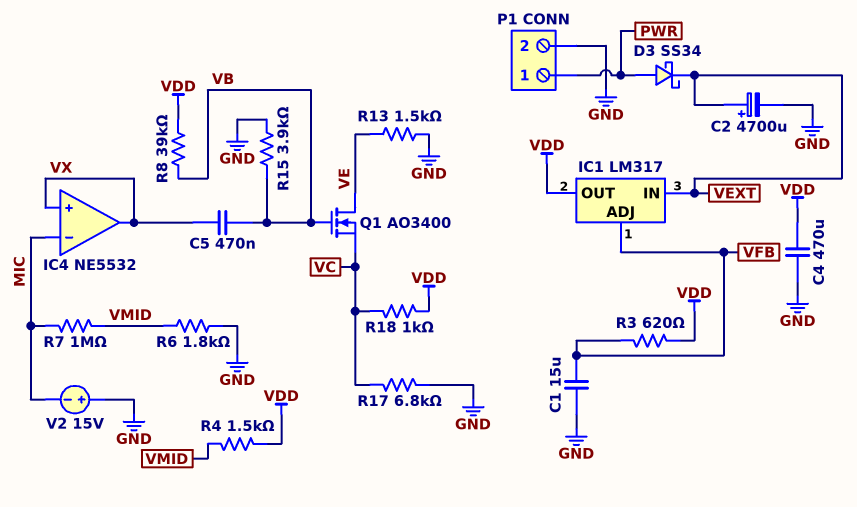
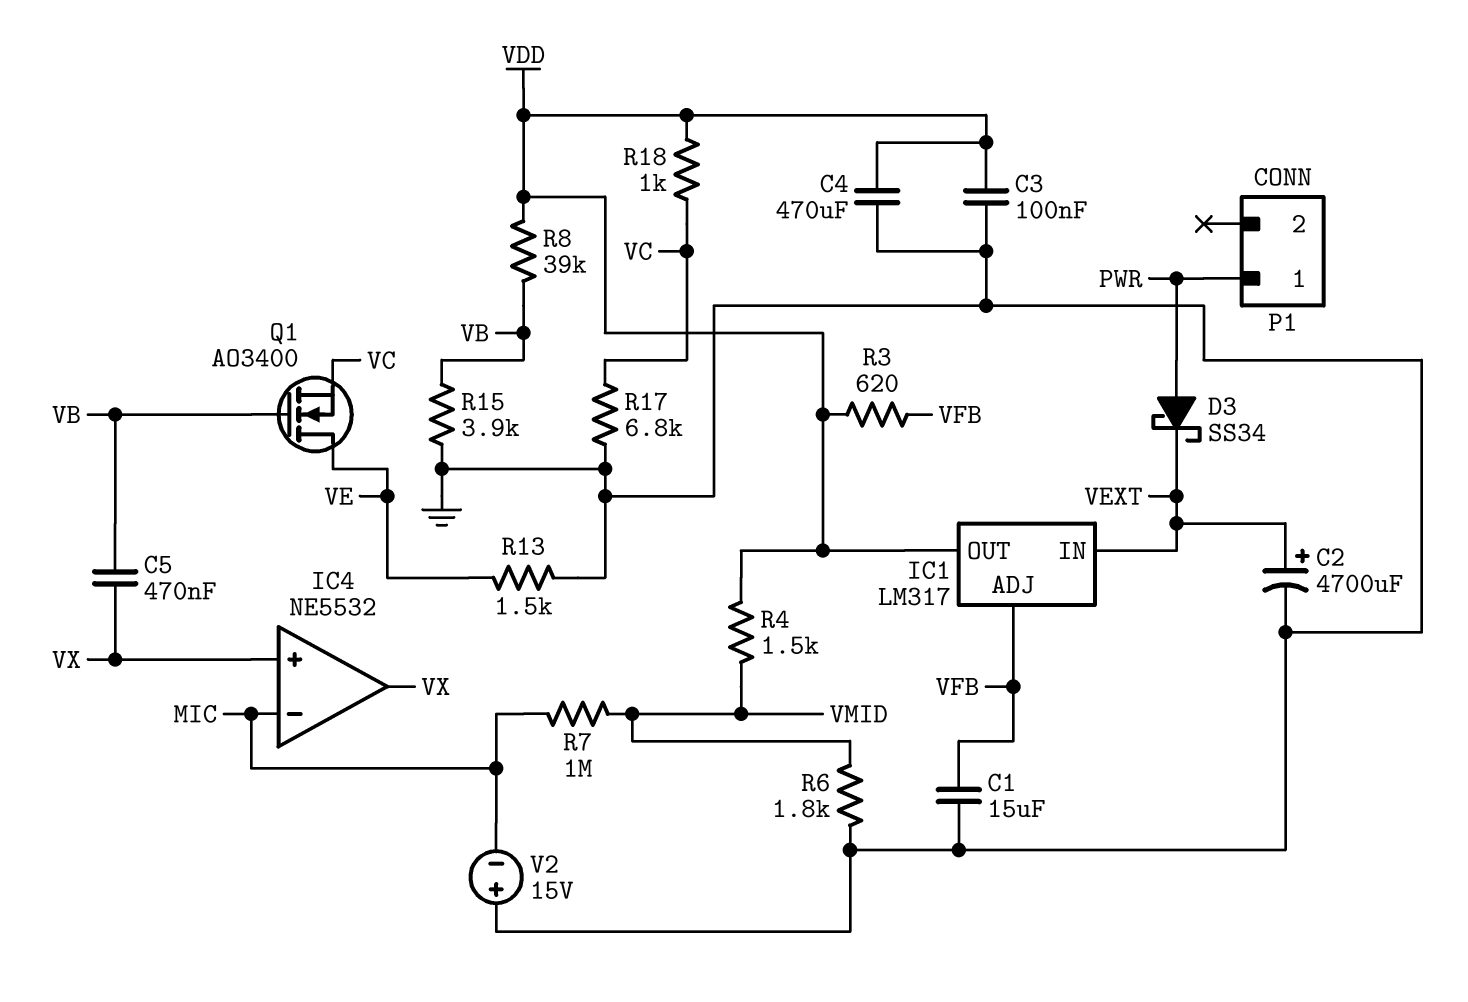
C3: none -> 100nF (GND, VDD)
P1 pin 2: GND -> none

